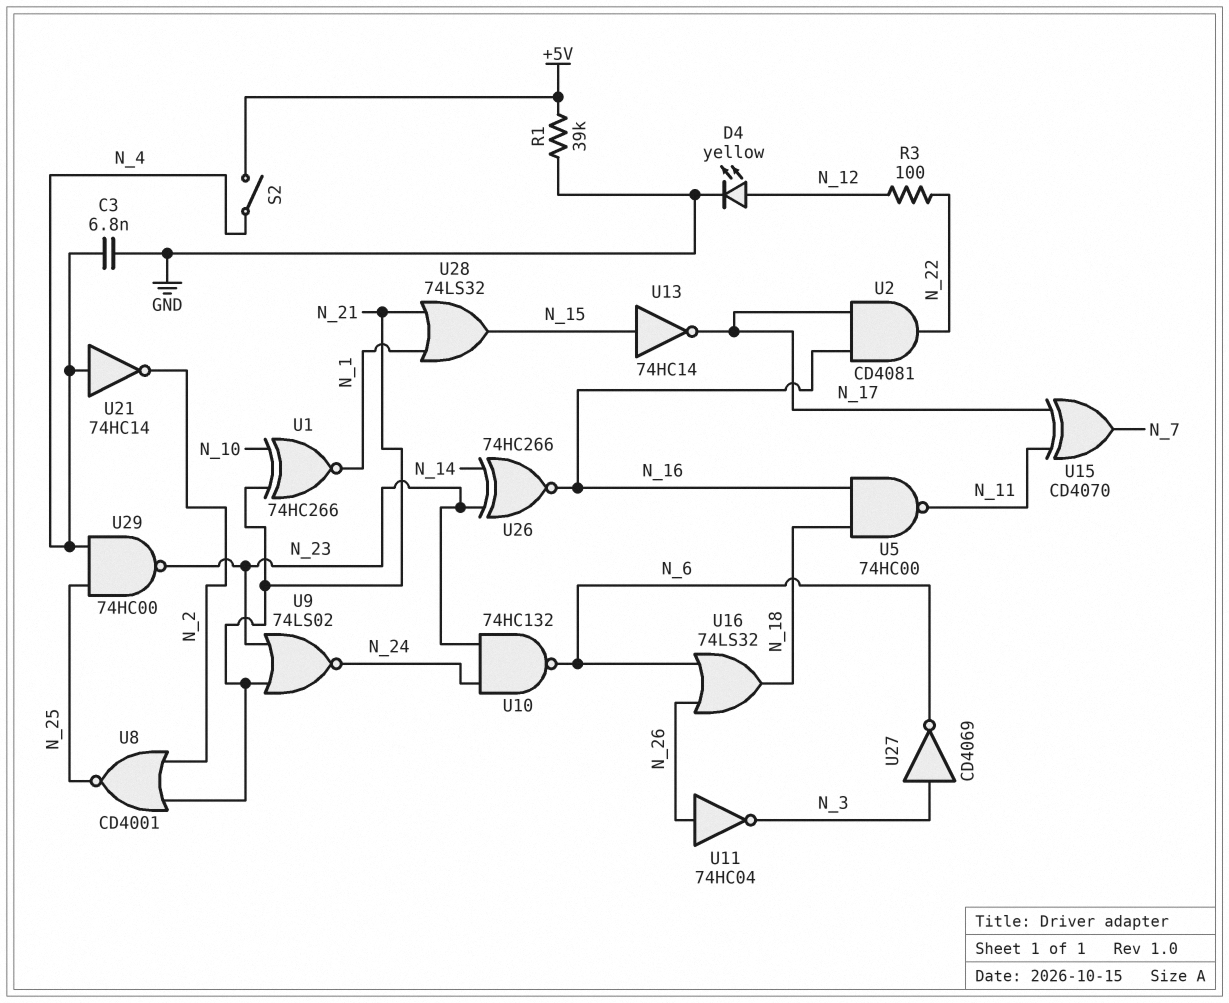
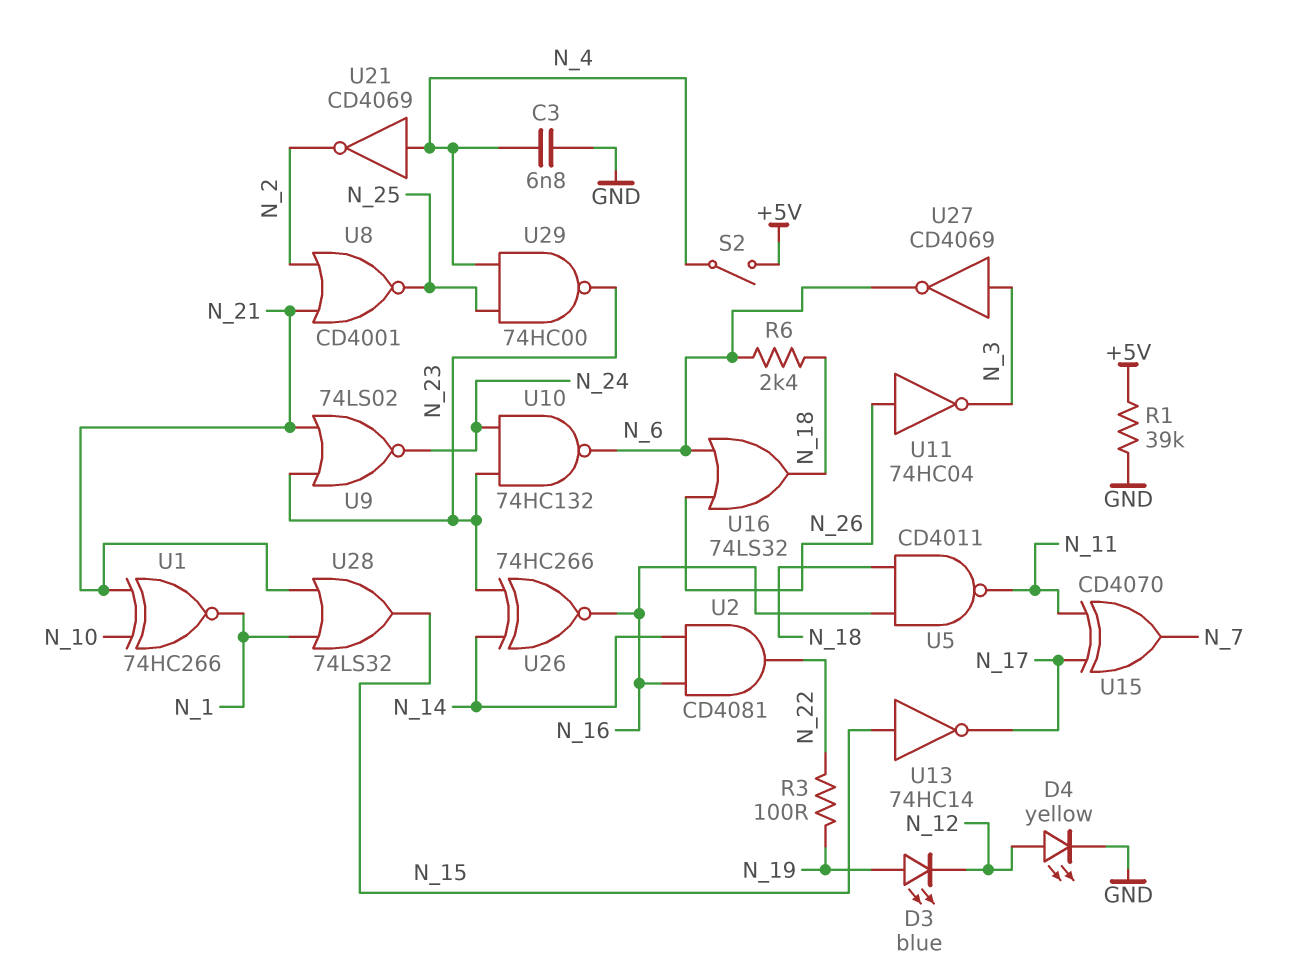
D3: none -> LED blue (A N_19, K N_12)
R3: 100 (N_12, N_22) -> 100 (N_19, N_22)
R6: none -> 2.4k (N_6, N_18)
U2: AND CD4081 (in N_16, in N_17, out N_22) -> AND CD4081 (in N_14, in N_16, out N_22)
U5: NAND 74HC00 (in N_16, in N_18, out N_11) -> NAND CD4011 (in N_16, in N_18, out N_11)
U21: NOT 74HC14 (in N_4, out N_2) -> NOT CD4069 (in N_4, out N_2)

